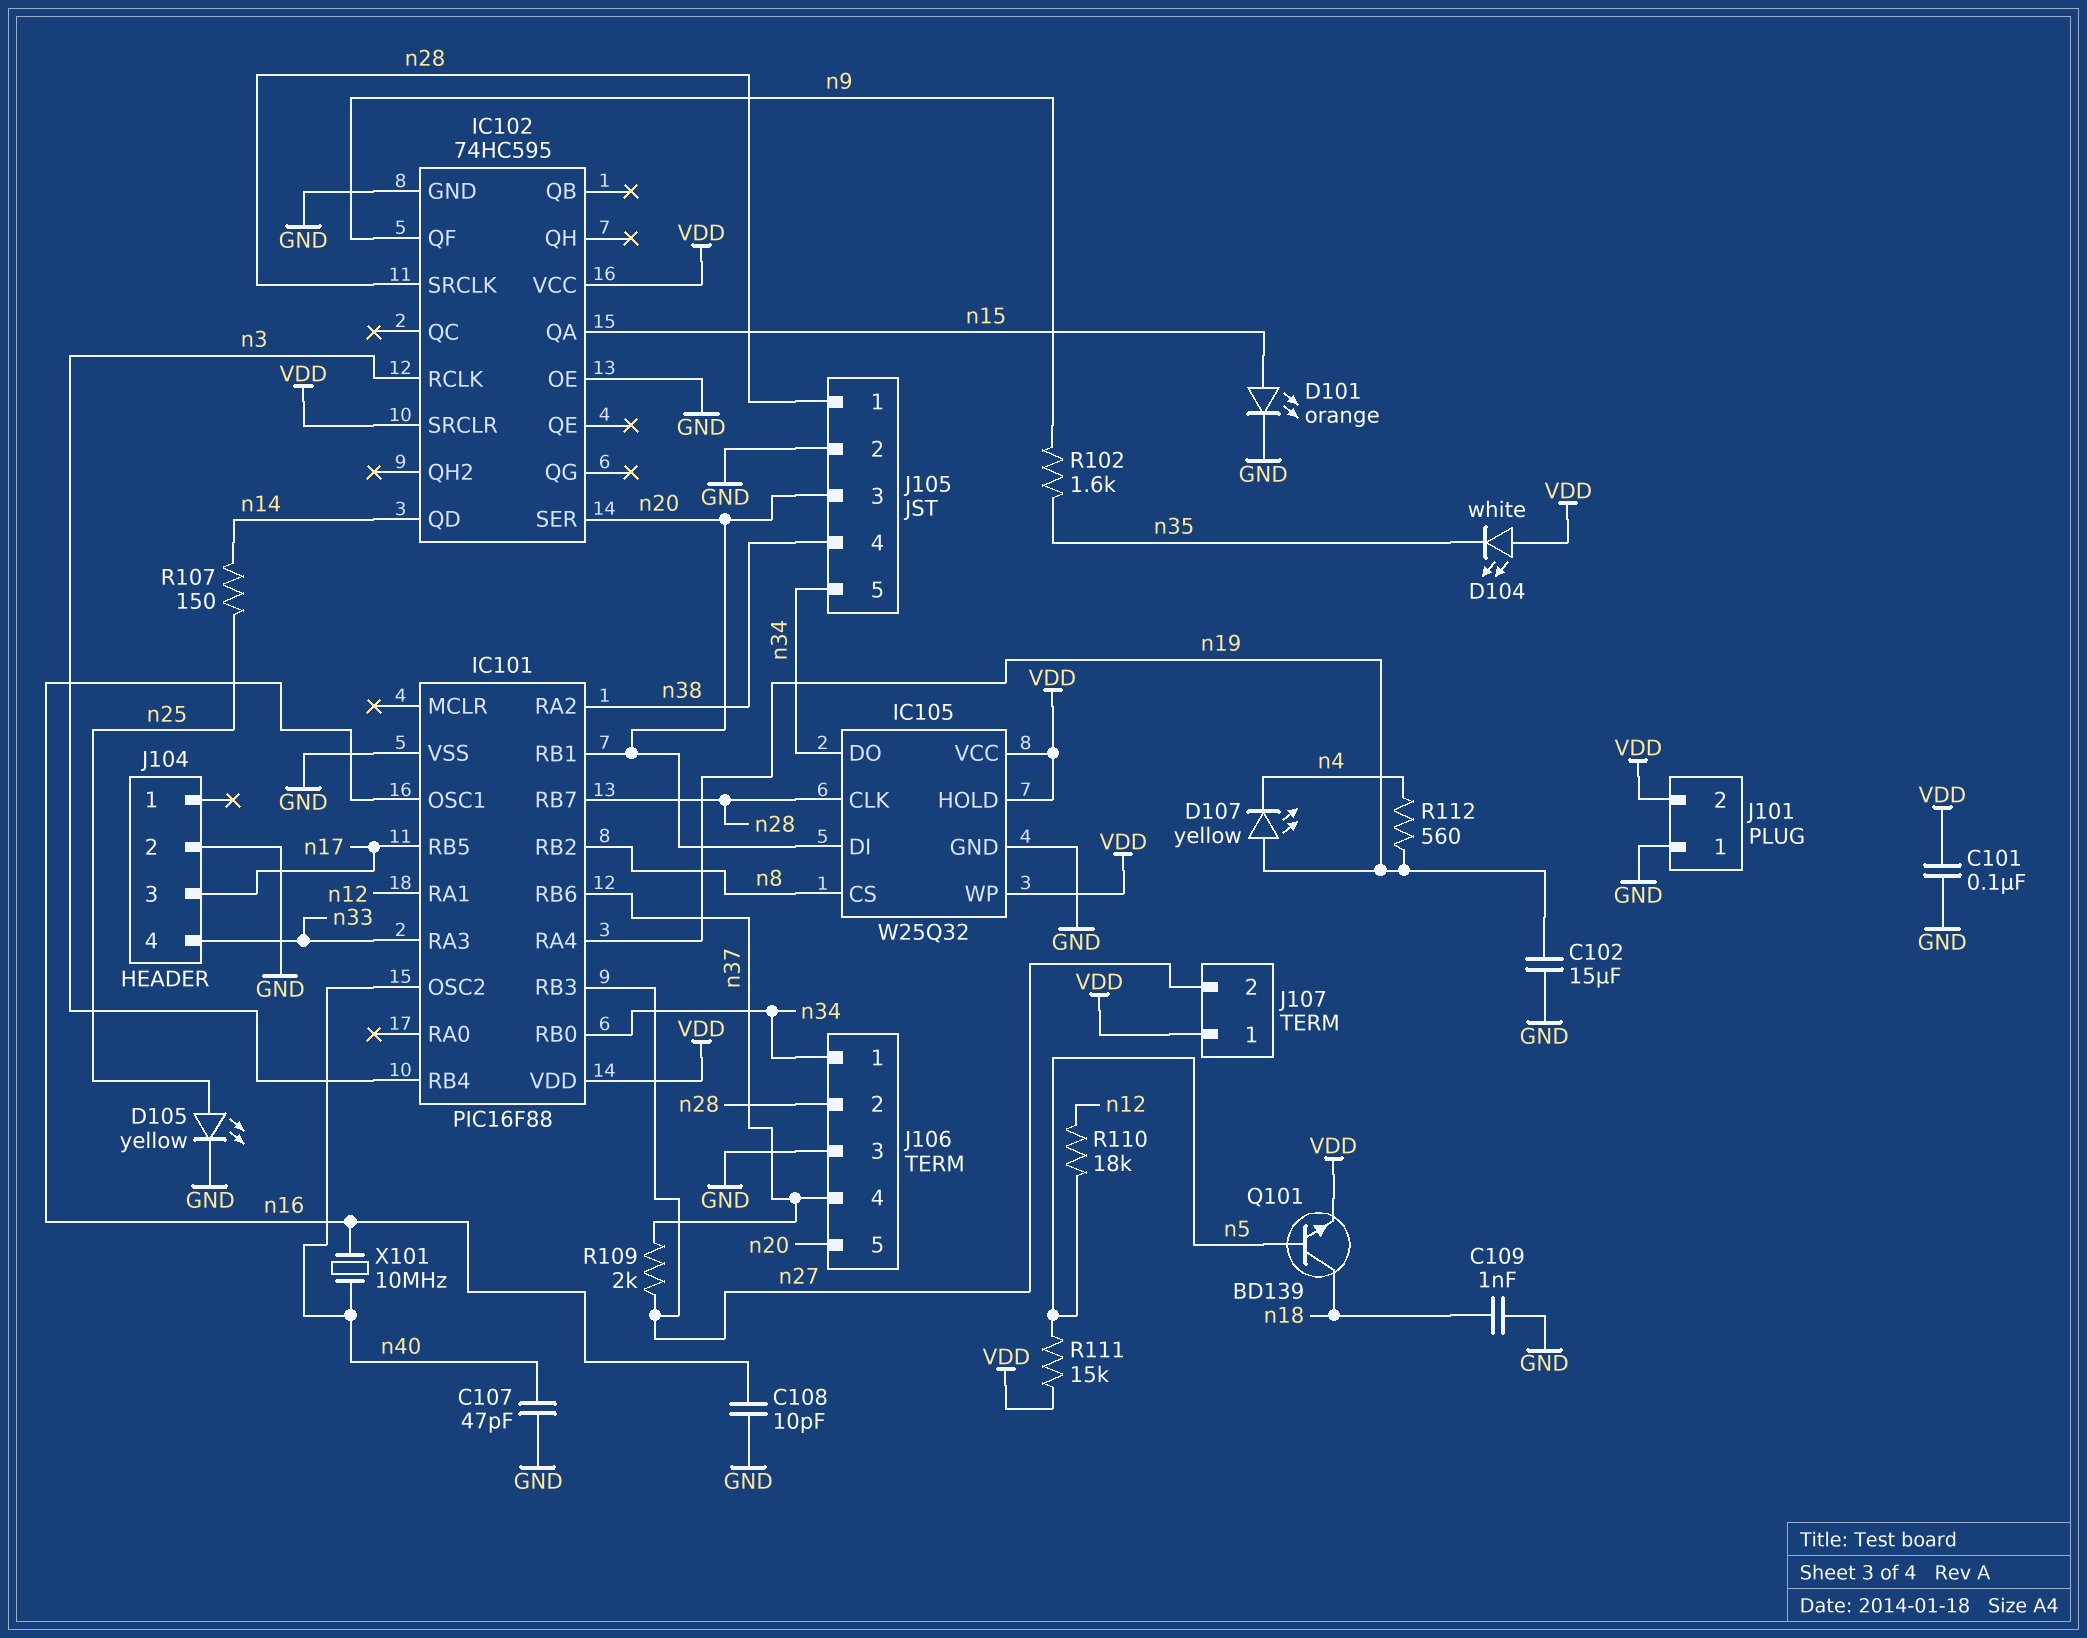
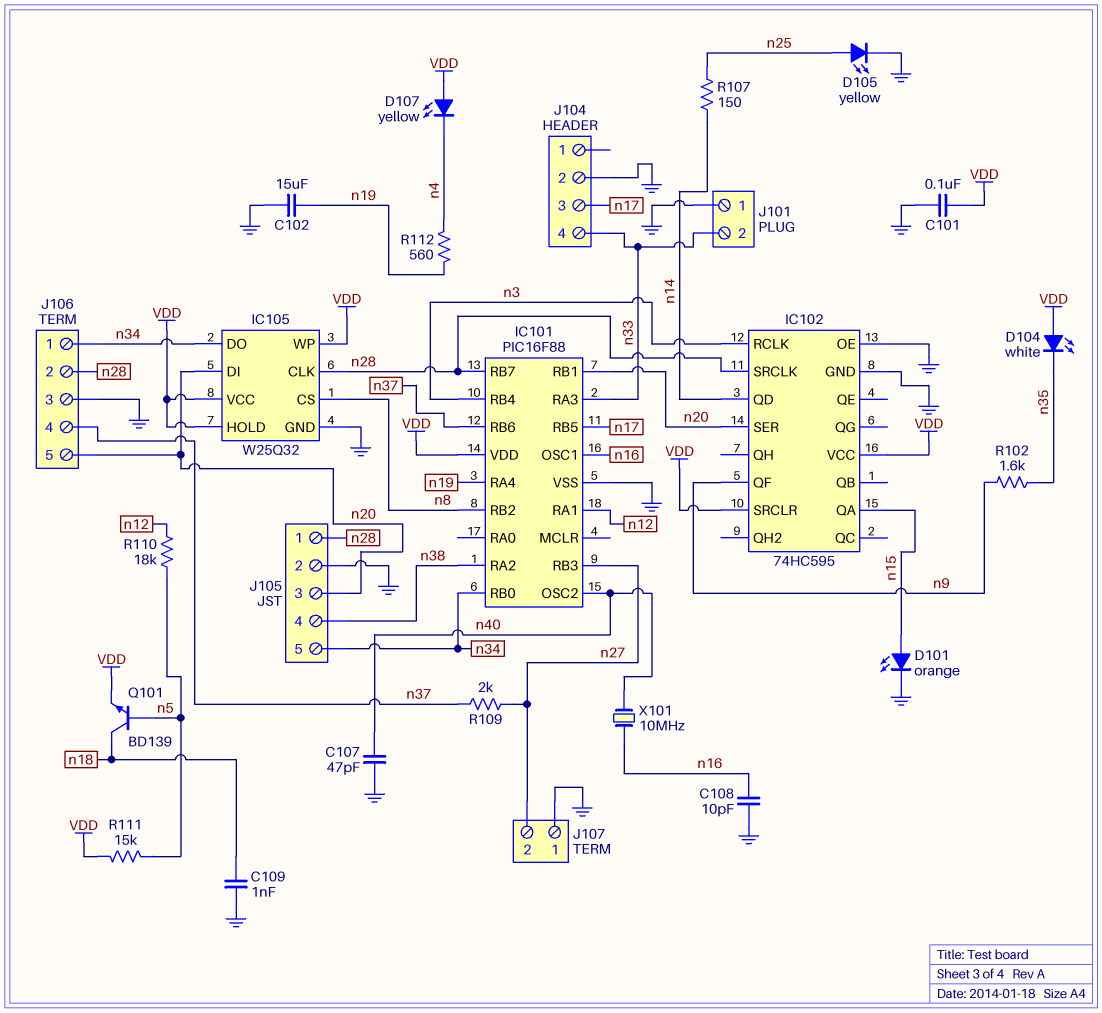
D107: LED yellow (A n19, K n4) -> LED yellow (A VDD, K n4)
J101 pin 2: VDD -> n33
J107 pin 1: VDD -> GND

